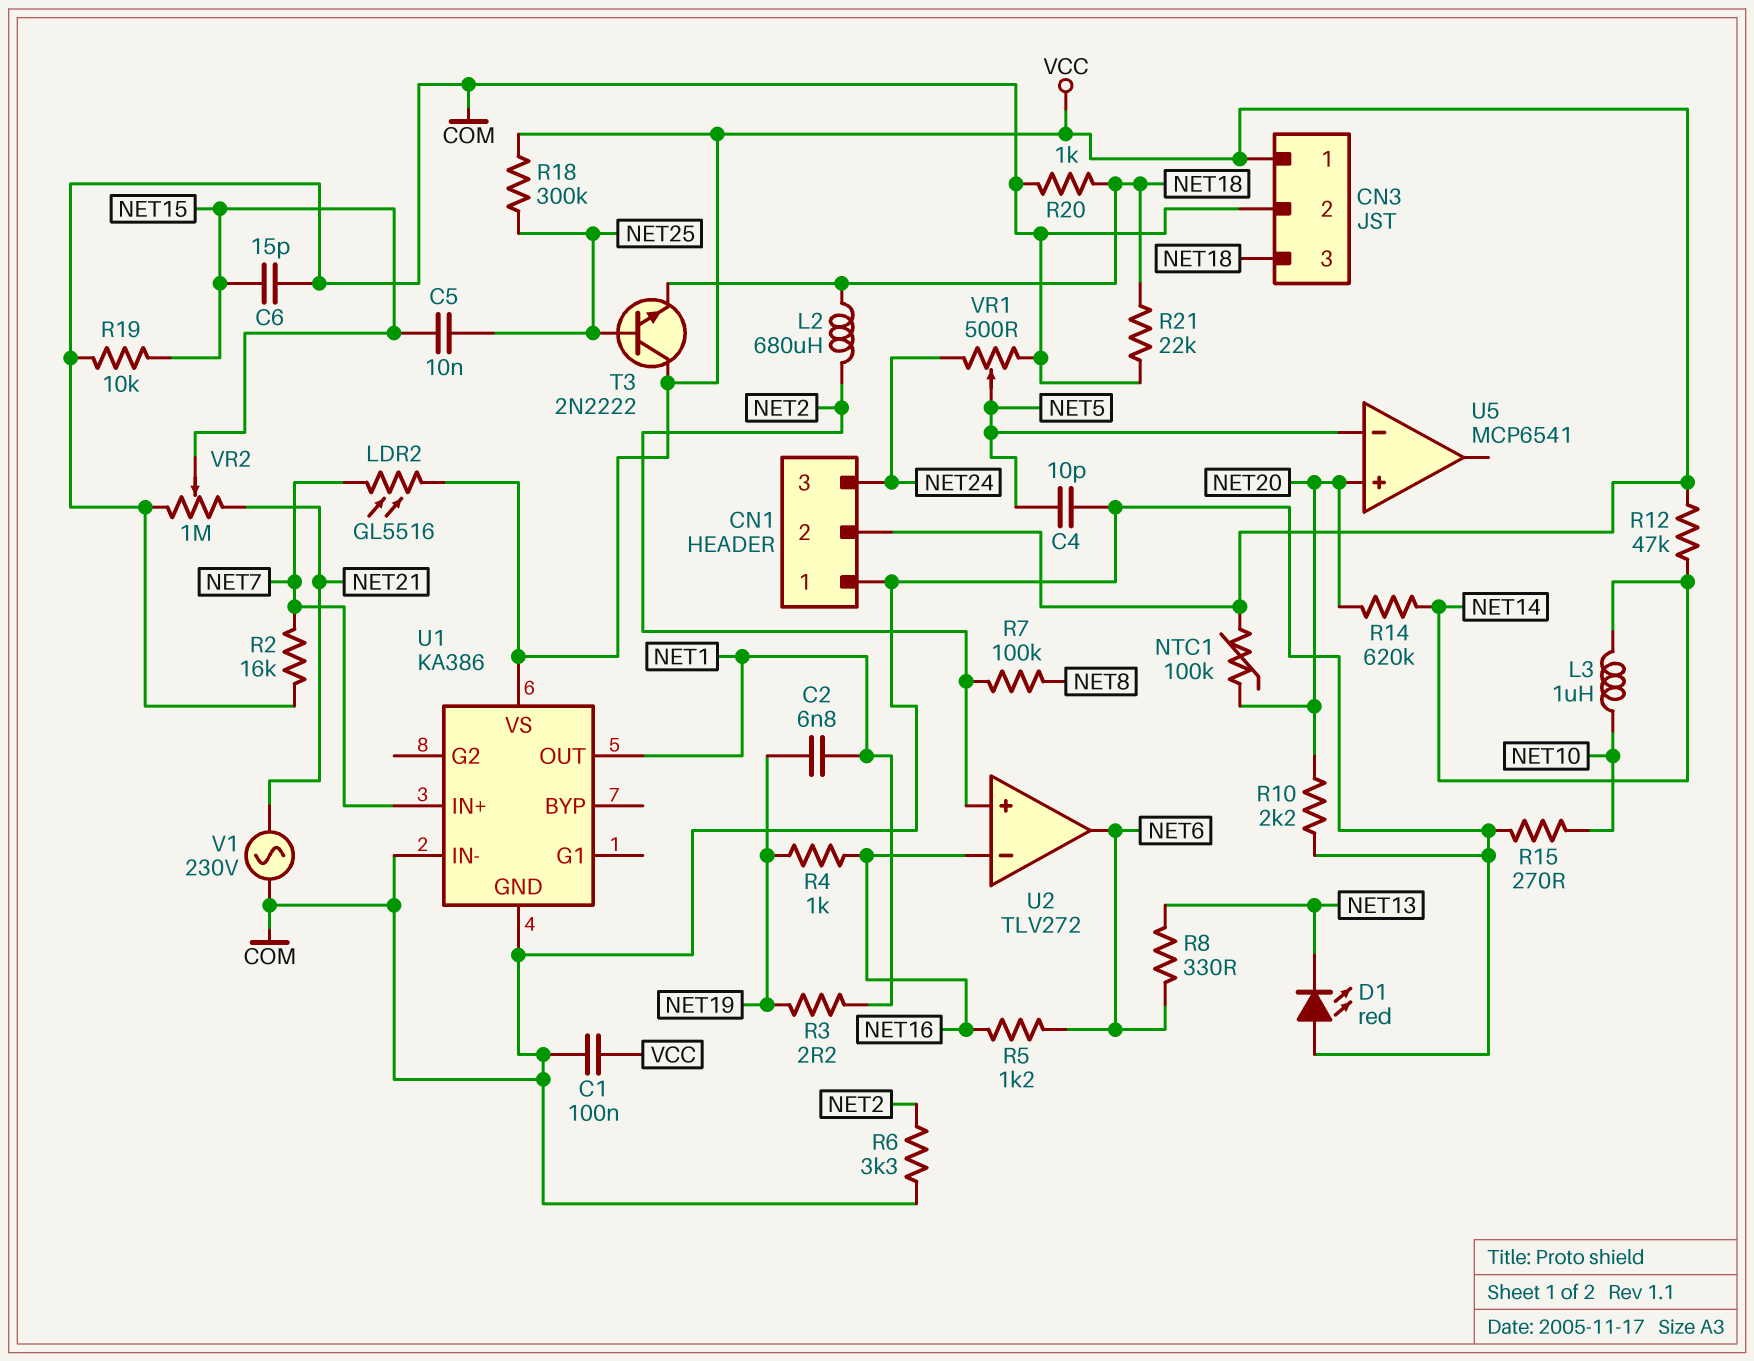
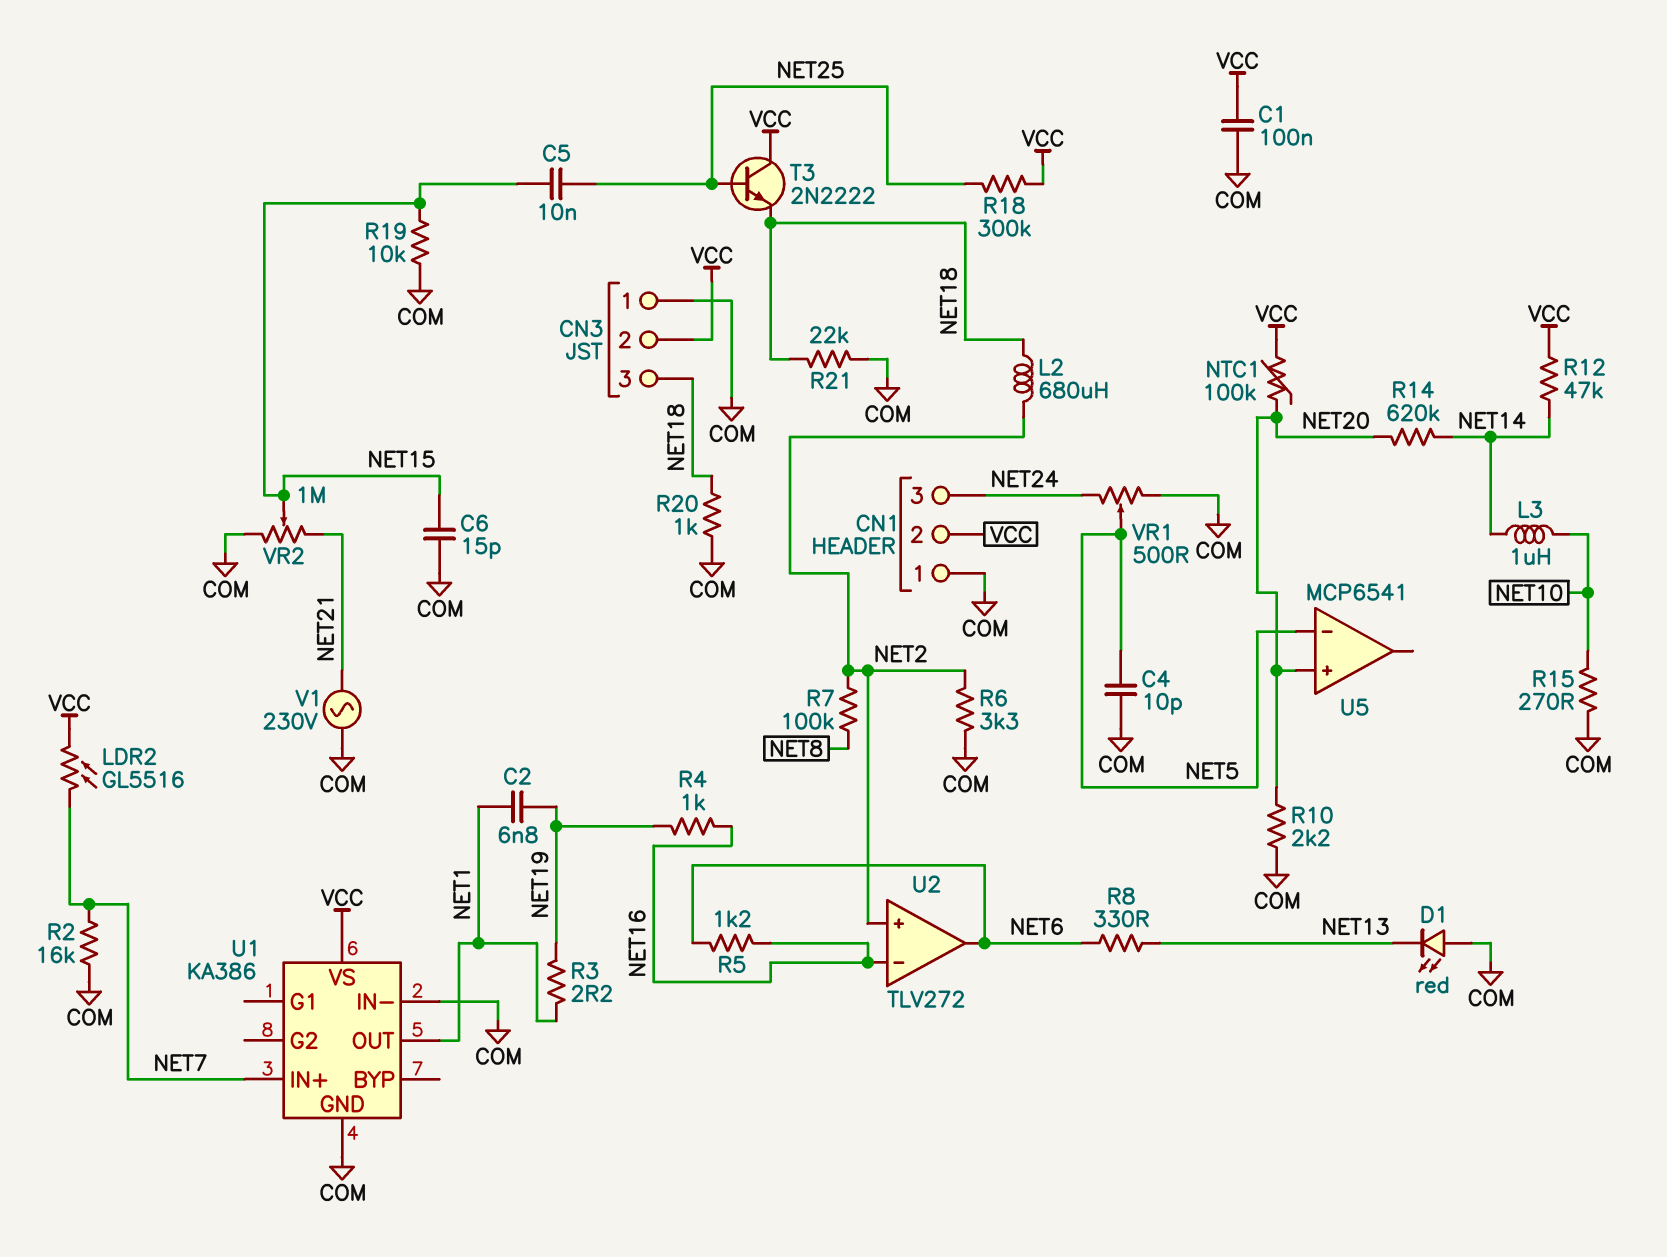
CN3 pin 1: VCC -> COM
CN3 pin 2: COM -> VCC

